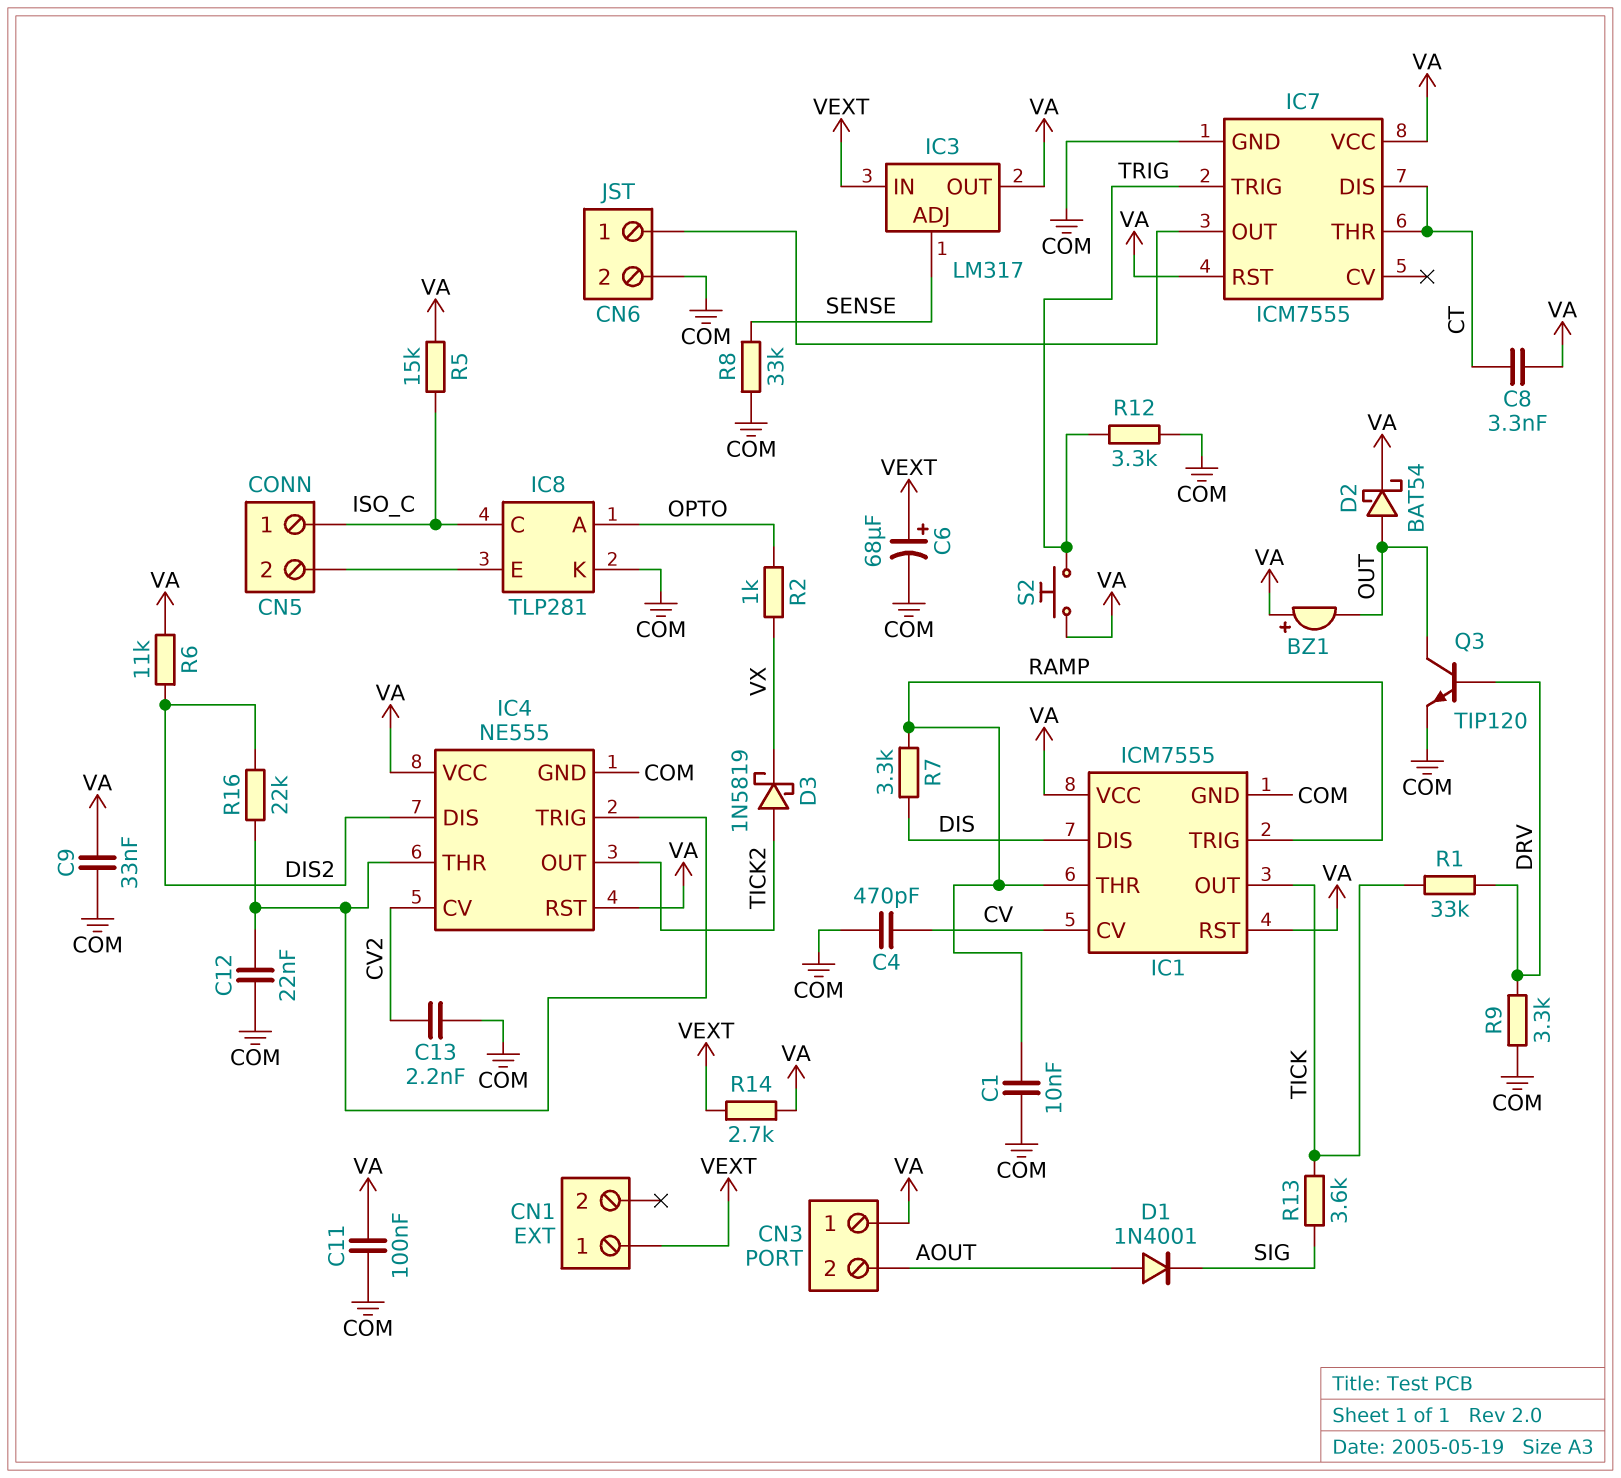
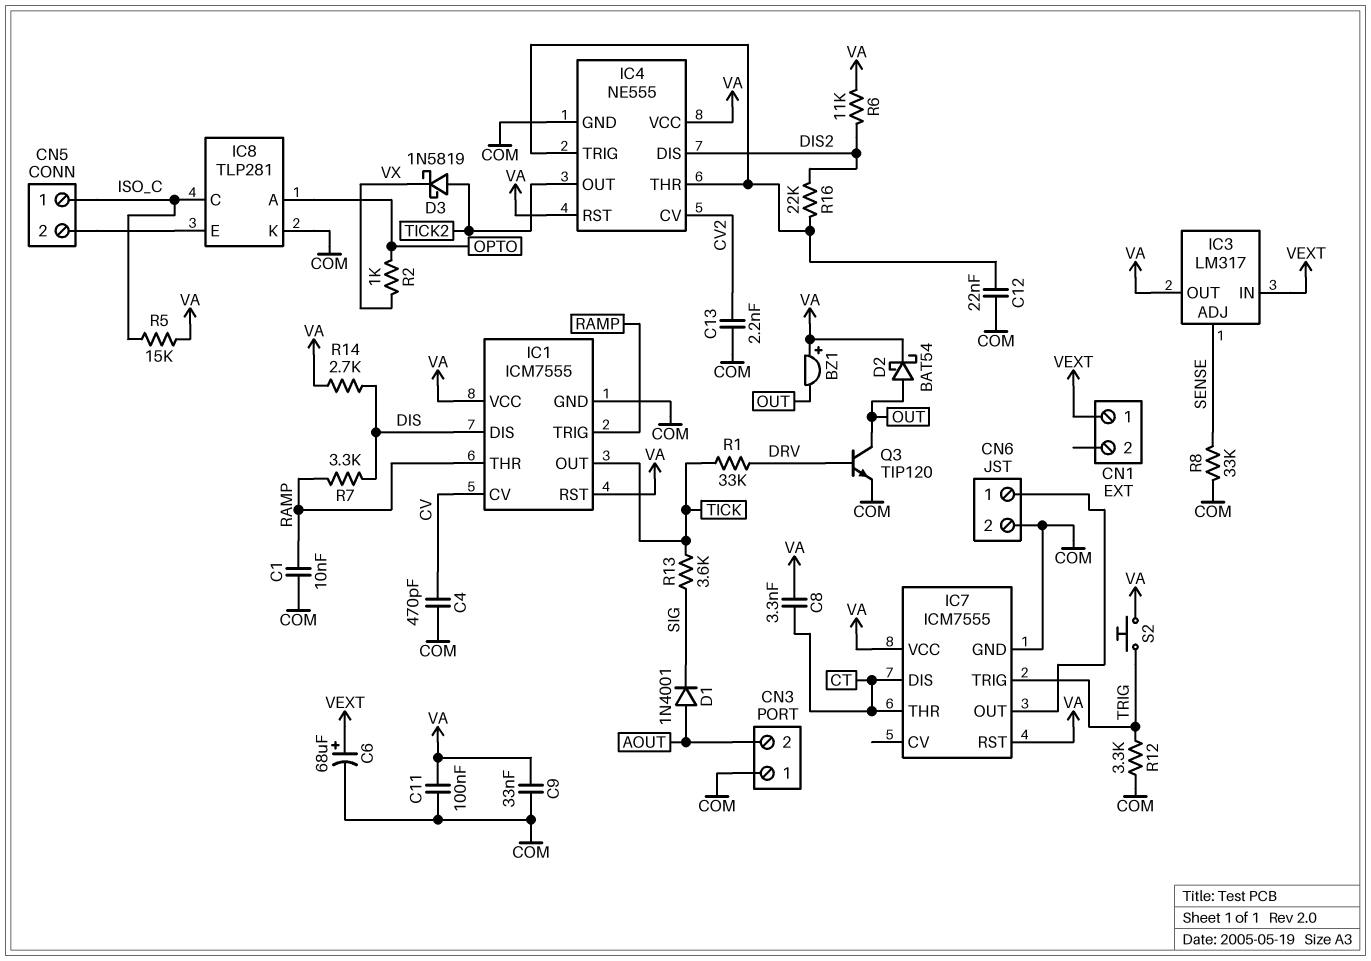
CN3 pin 1: VA -> COM
R9: 3.3k (COM, DRV) -> none
R14: 2.7k (VA, VEXT) -> 2.7k (DIS, VA)

